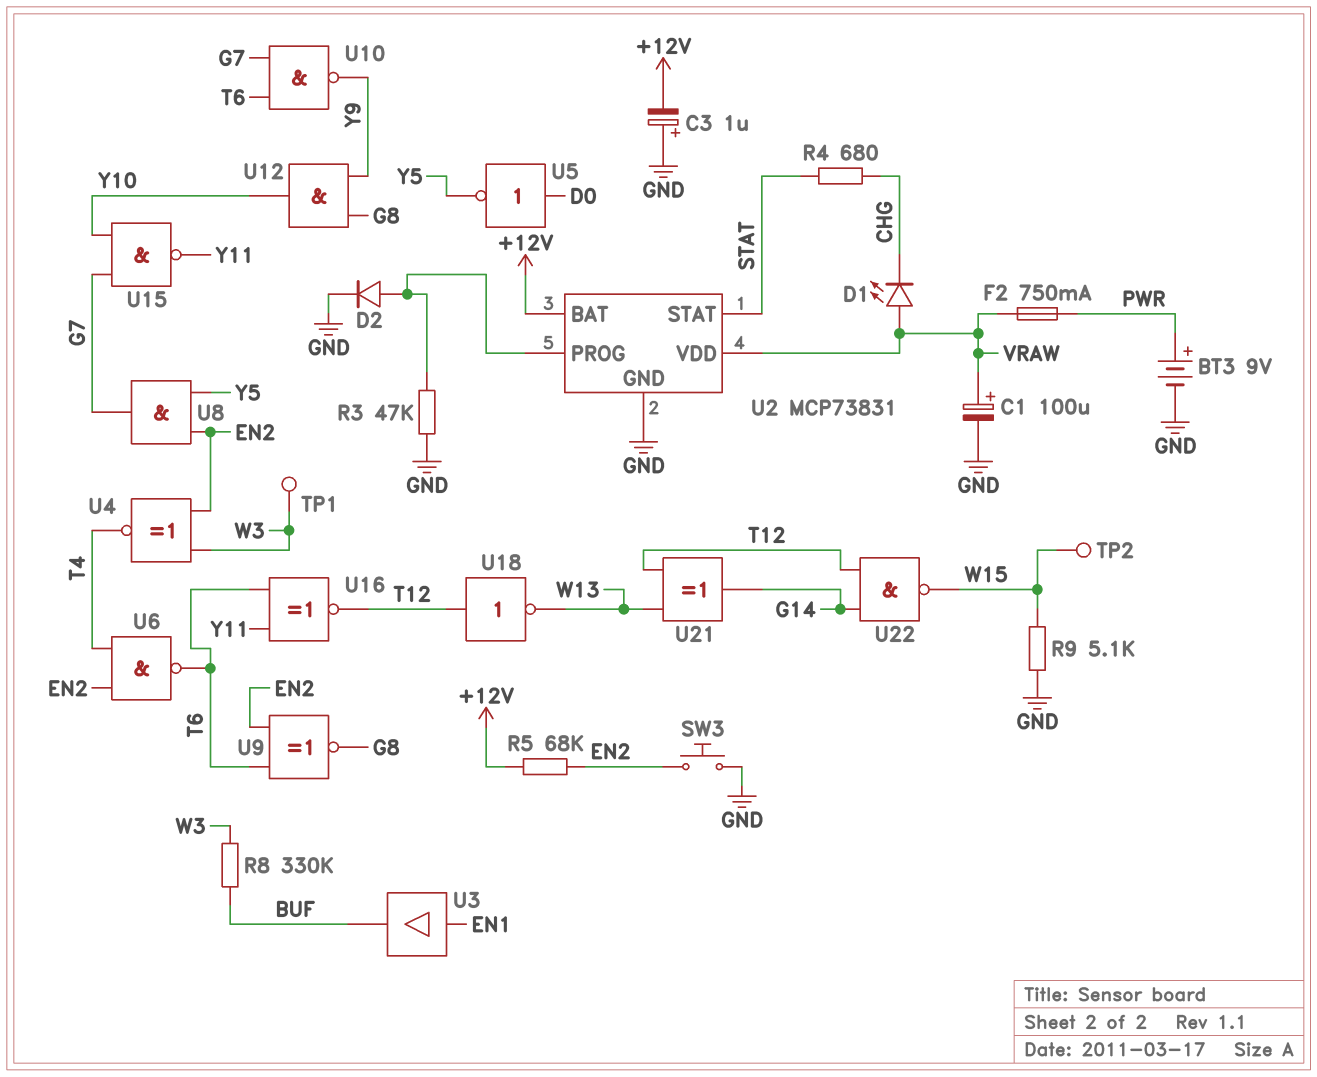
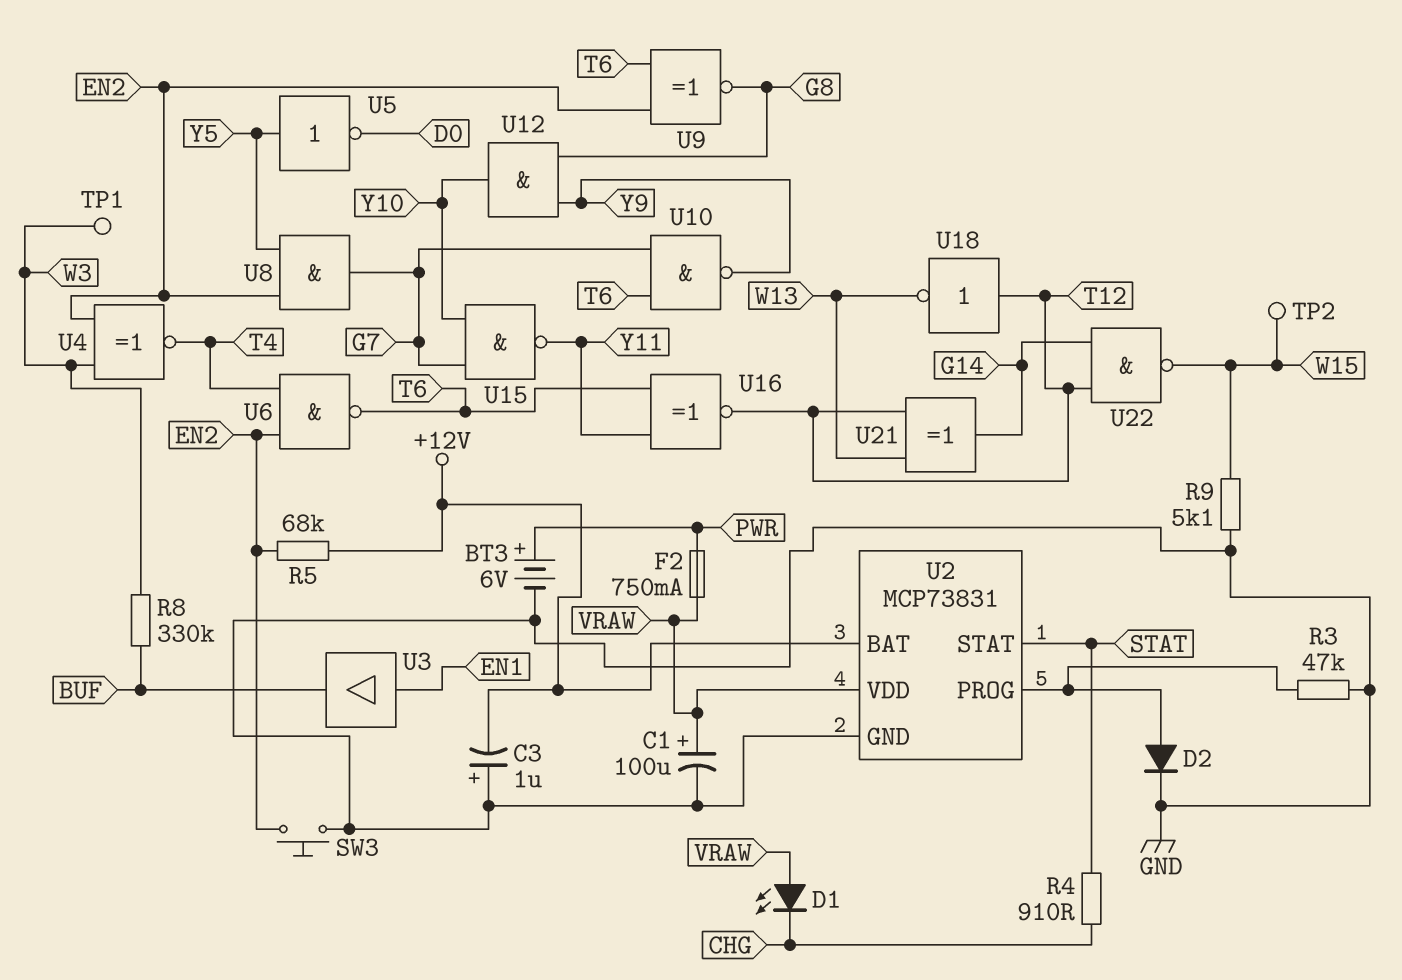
BT3: 9V (plus PWR, minus GND) -> 6V (plus PWR, minus GND)
R4: 680 (CHG, STAT) -> 910 (CHG, STAT)
U5: NOT (in D0, out Y5) -> NOT (in Y5, out D0)

